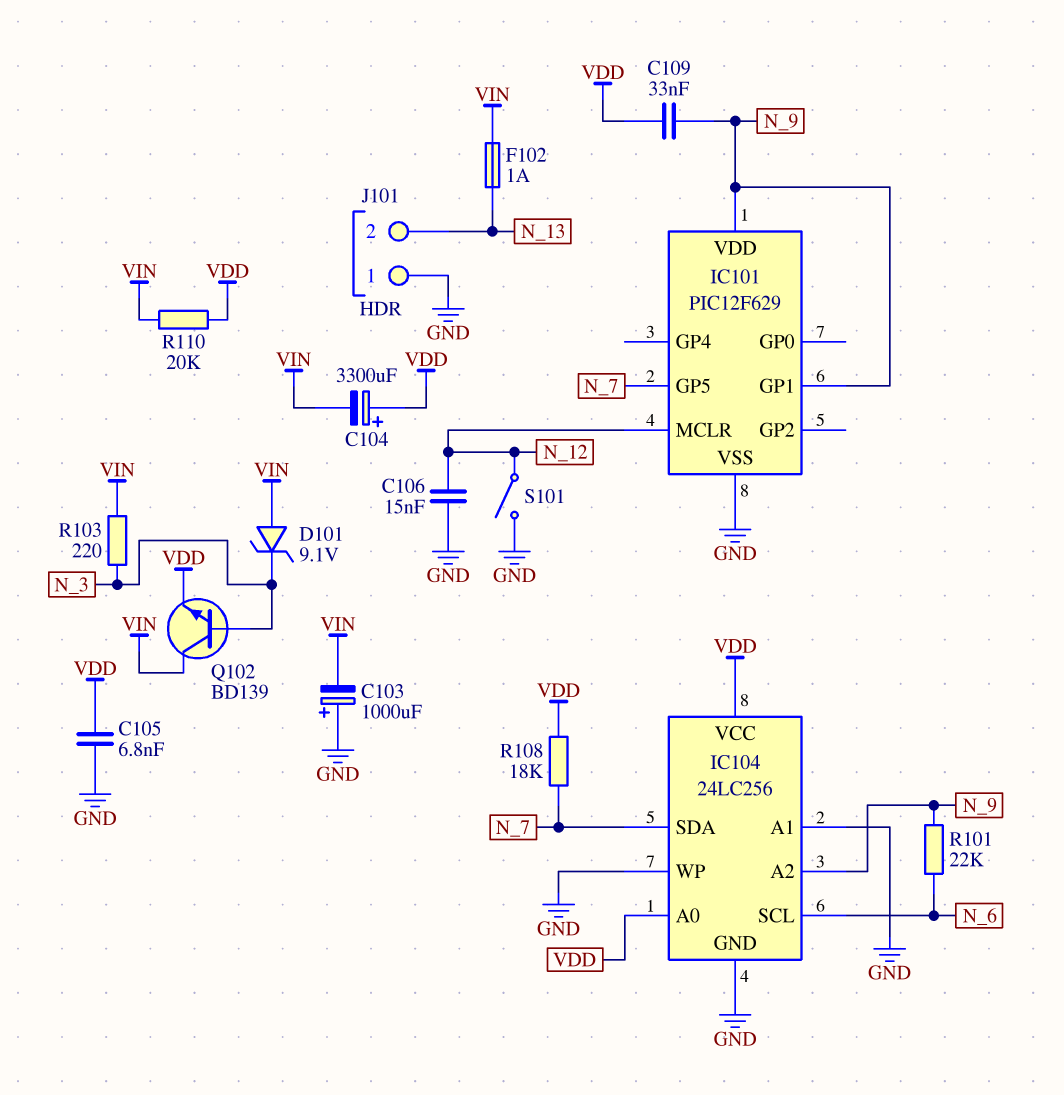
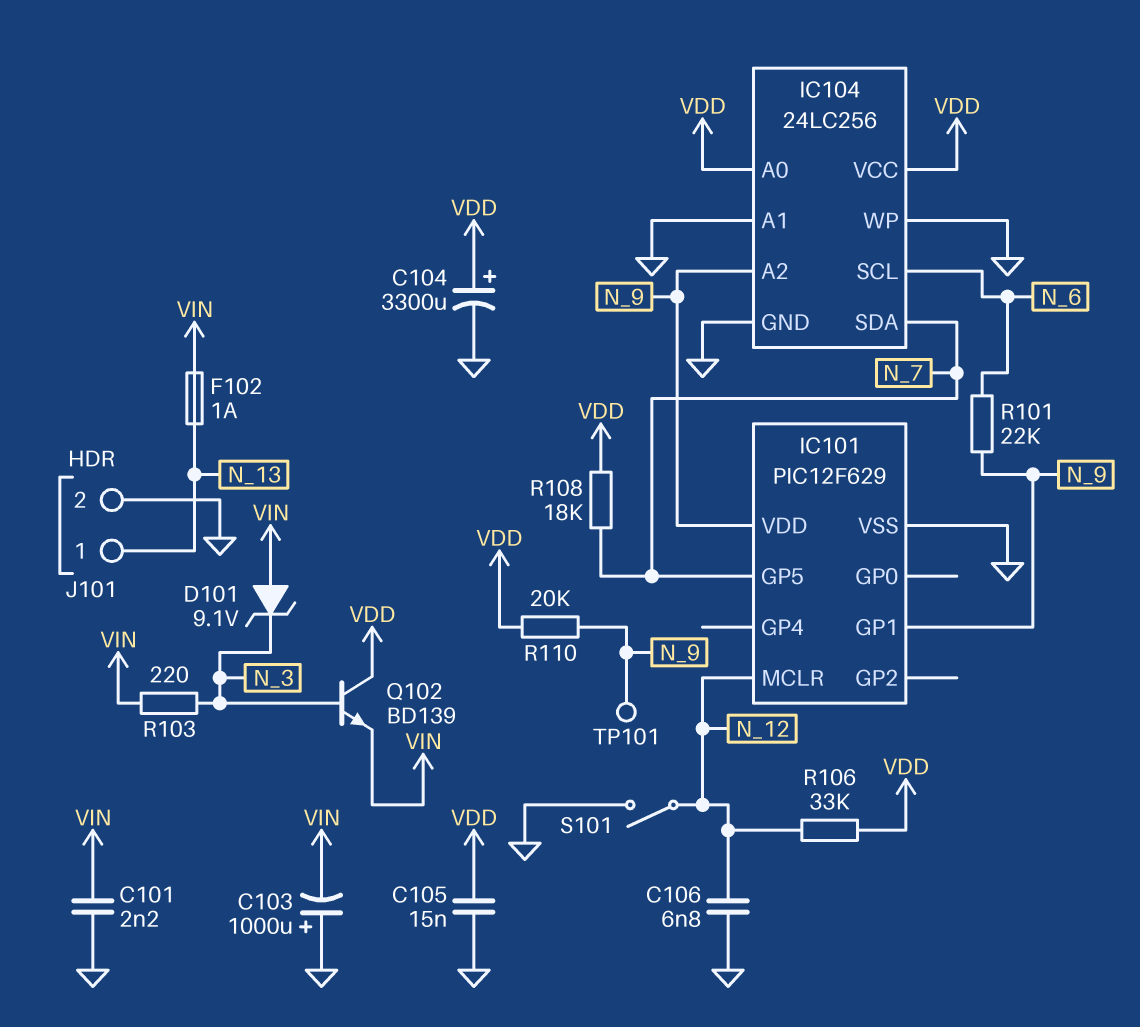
C101: none -> 2.2nF (GND, VIN)
C104: 3300uF (plus VDD, minus VIN) -> 3300uF (plus VDD, minus GND)
C105: 6.8nF (GND, VDD) -> 15nF (GND, VDD)
C106: 15nF (GND, N_12) -> 6.8nF (GND, N_12)
C109: 33nF (N_9, VDD) -> none
J101 pin 1: GND -> N_13
J101 pin 2: N_13 -> GND
Q102: NPN BD139 (B N_3, C VIN, E VDD) -> NPN BD139 (B N_3, C VDD, E VIN)
R106: none -> 33k (N_12, VDD)
R110: 20k (VDD, VIN) -> 20k (N_9, VDD)
TP101: none -> test point (N_9)

